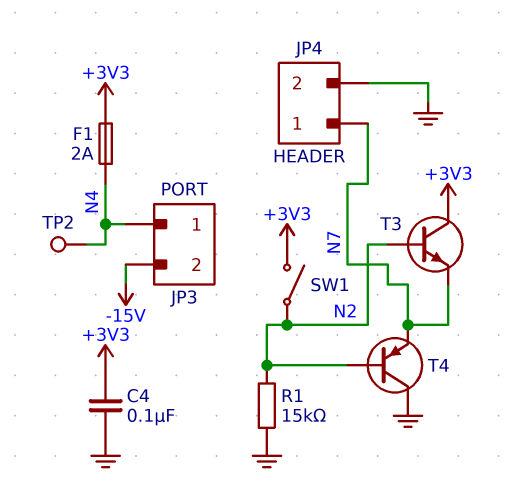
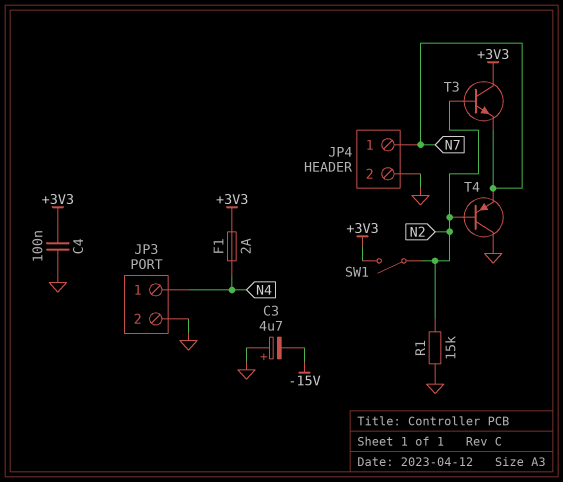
C3: none -> 4.7uF (plus GND, minus -15V)
JP3 pin 2: -15V -> GND
TP2: test point (N4) -> none

